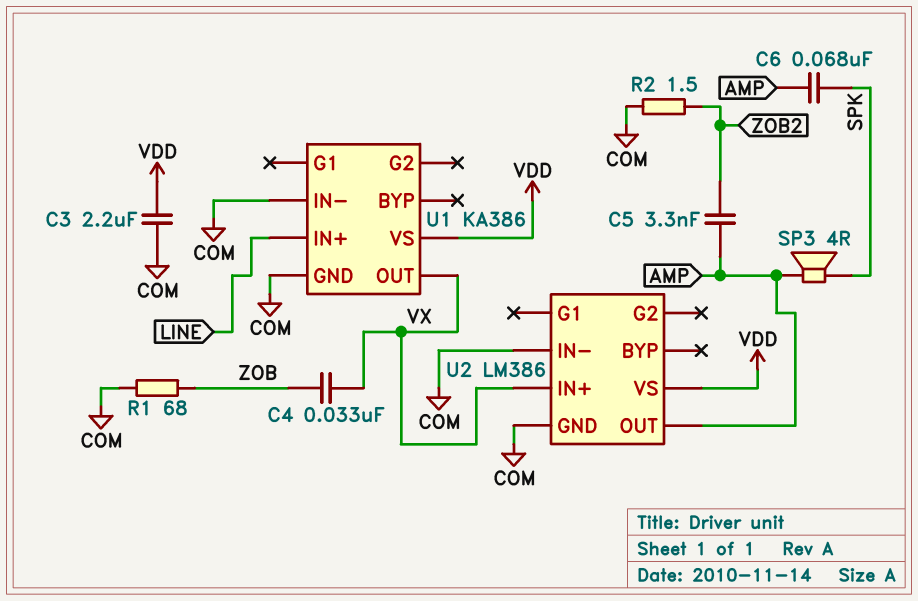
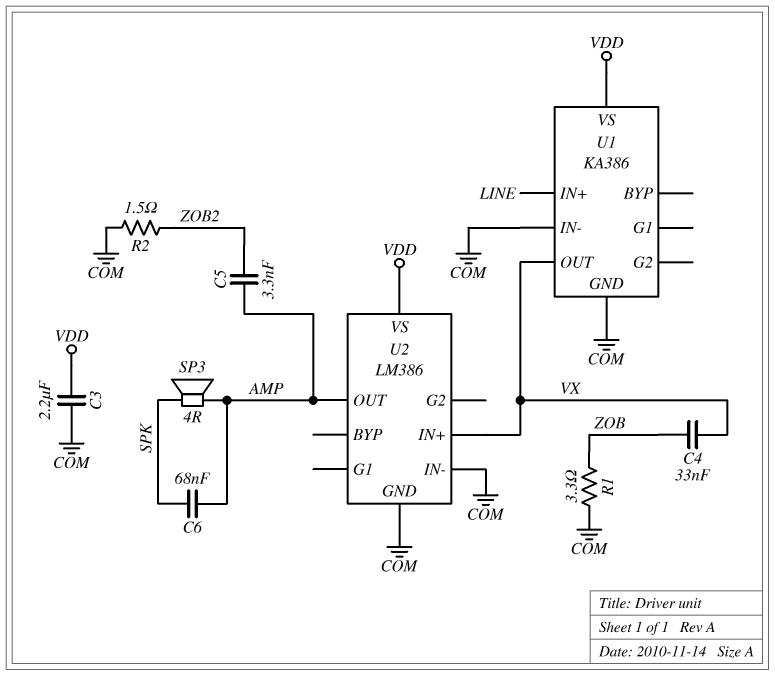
R1: 68 (COM, ZOB) -> 3.3 (COM, ZOB)

